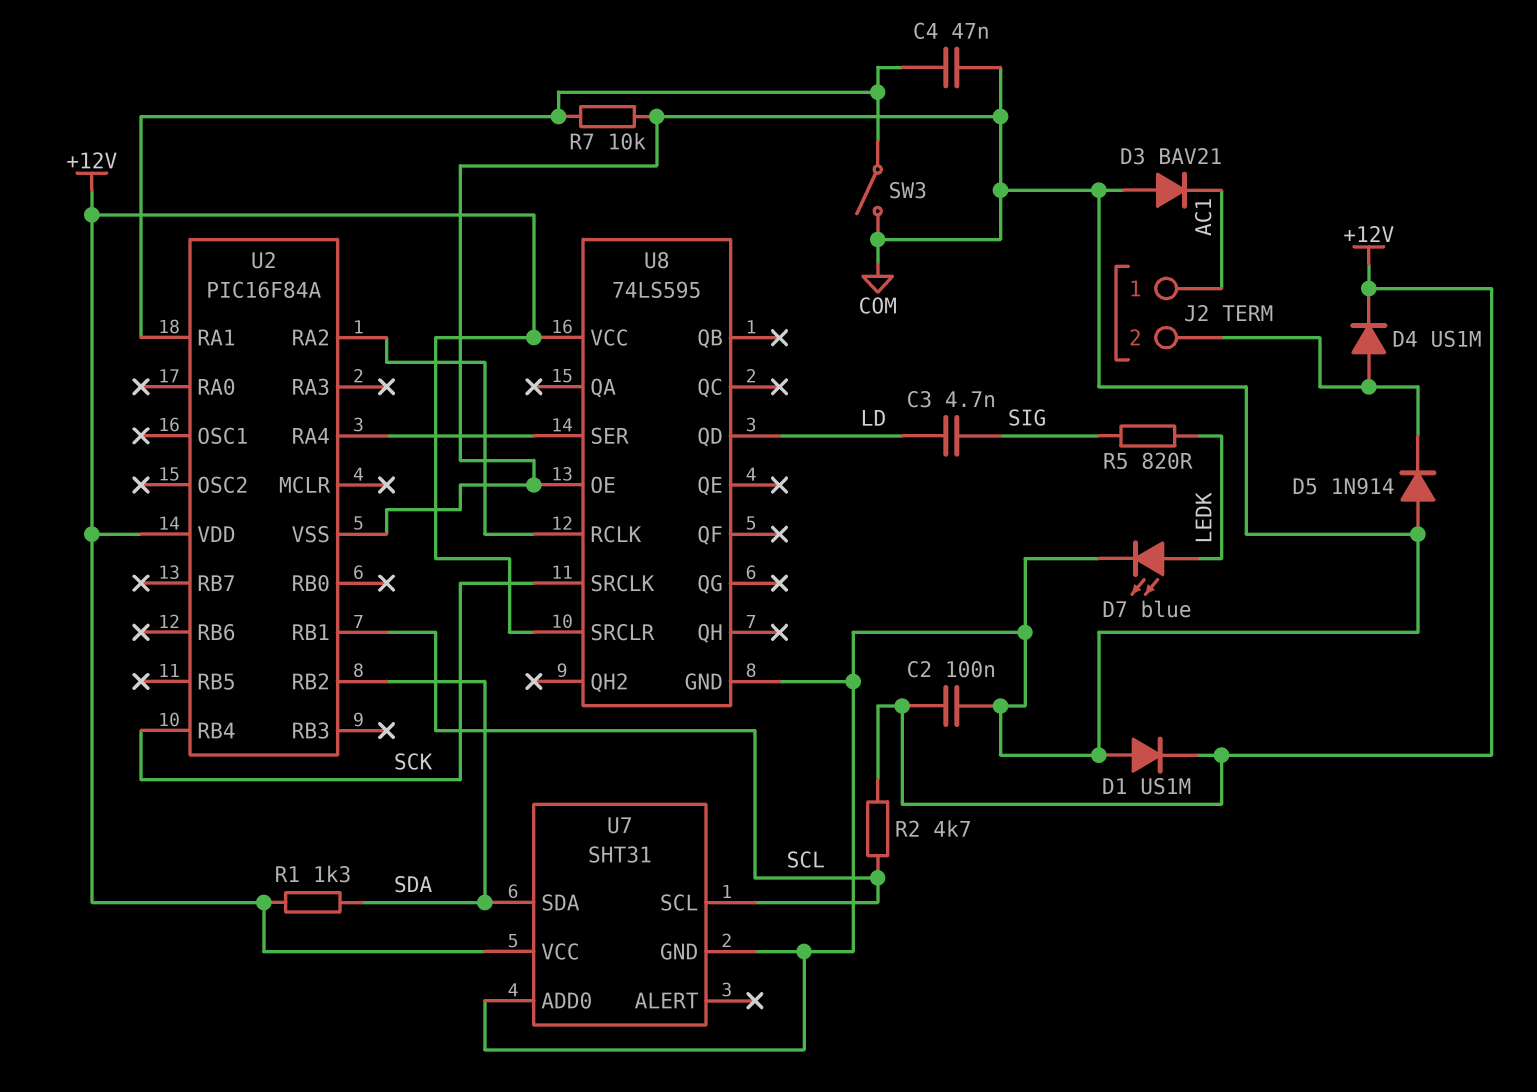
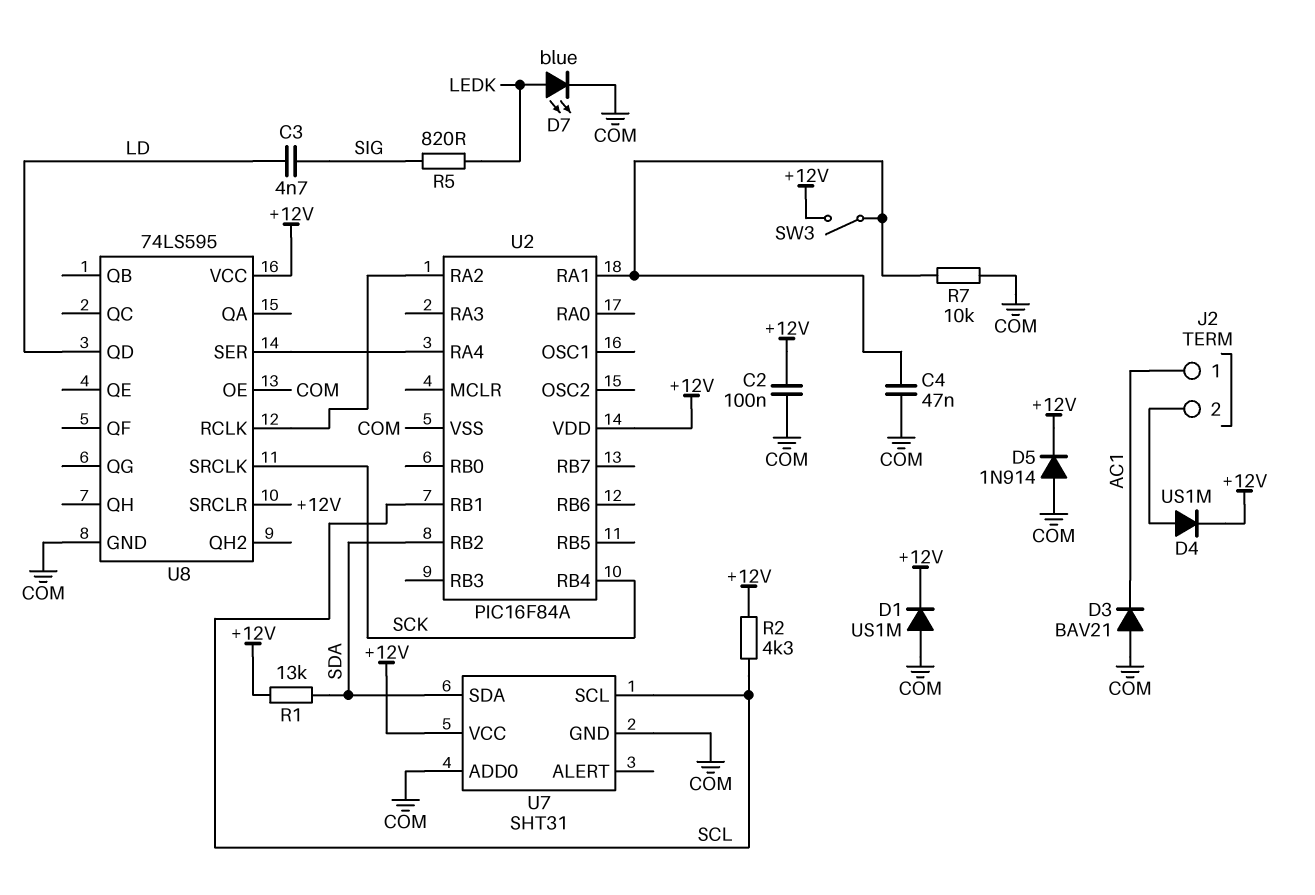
D5: diode 1N914 (A COM, K J2/2) -> diode 1N914 (A COM, K +12V)
R1: 1.3k (+12V, SDA) -> 13k (+12V, SDA)
R2: 4.7k (+12V, SCL) -> 4.3k (+12V, SCL)
SW3: switch (COM, U2/RA1) -> switch (+12V, U2/RA1)

